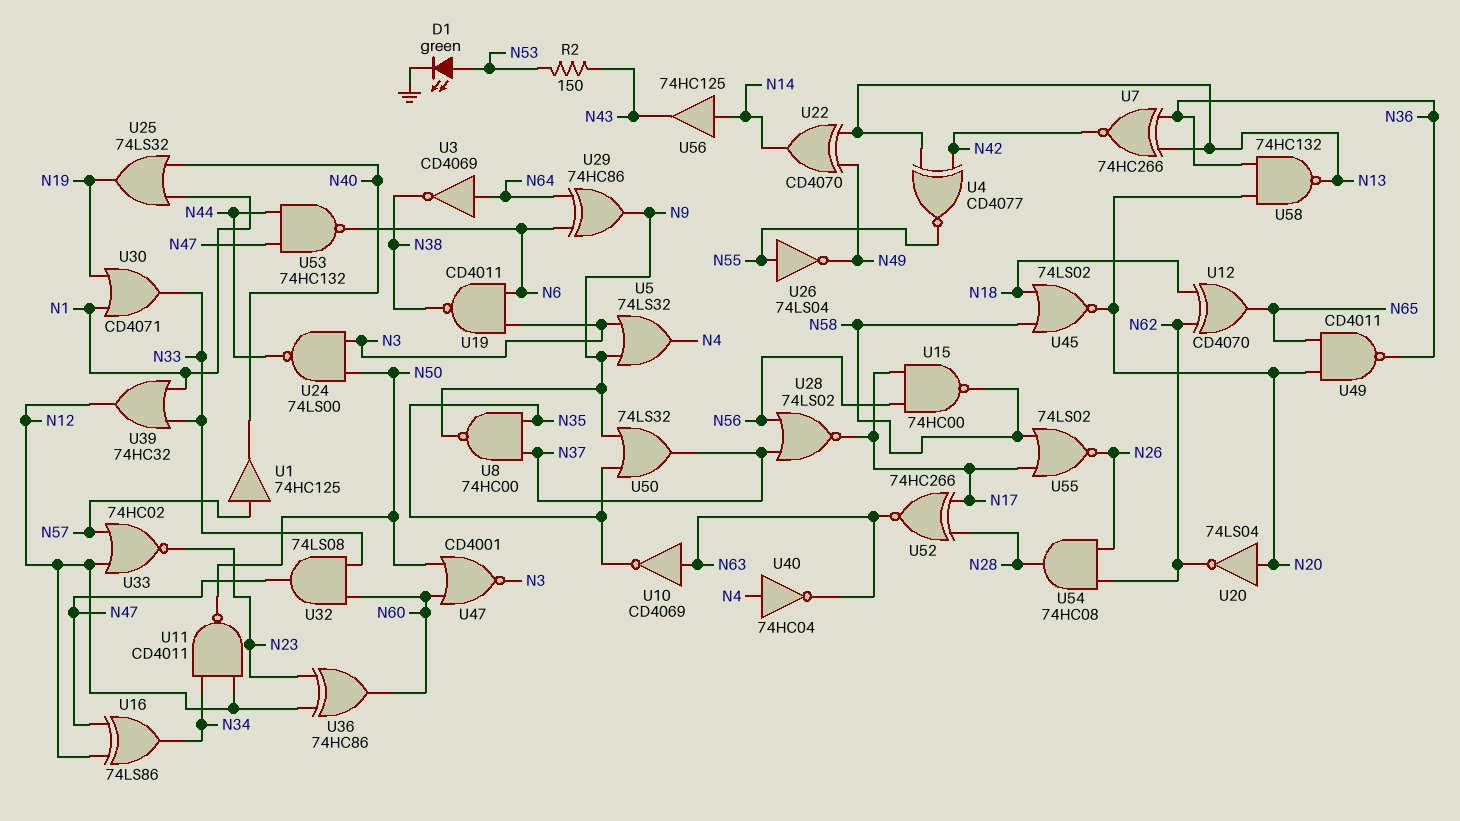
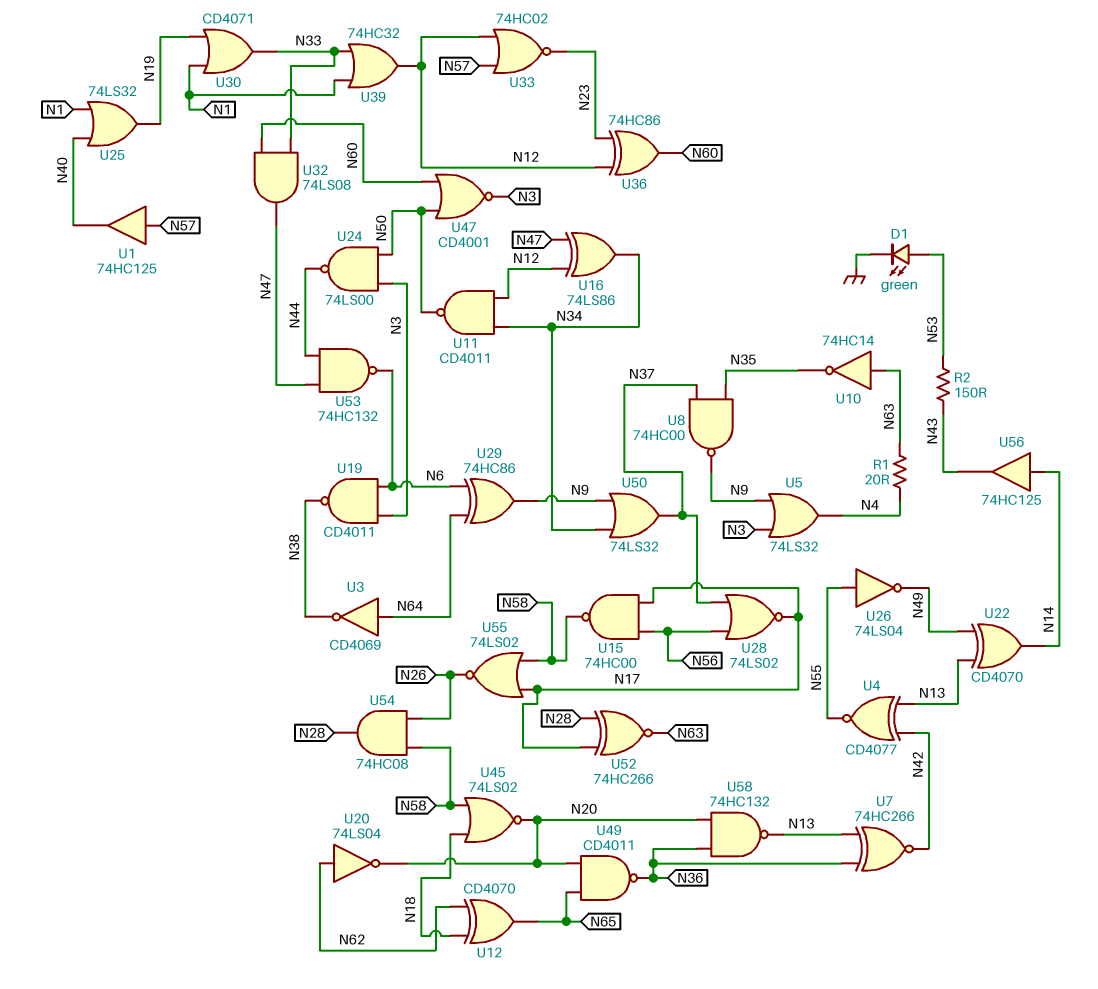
R1: none -> 20 (N4, N63)
U10: NOT CD4069 (in N63, out N35) -> NOT 74HC14 (in N63, out N35)
U20: NOT 74LS04 (in N20, out N62) -> NOT 74LS04 (in N62, out N20)
U40: NOT 74HC04 (in N4, out N63) -> none
U50: OR 74LS32 (in N9, in N35, out N37) -> OR 74LS32 (in N9, in N34, out N37)
U54: AND 74HC08 (in N26, in N62, out N28) -> AND 74HC08 (in N26, in N58, out N28)

